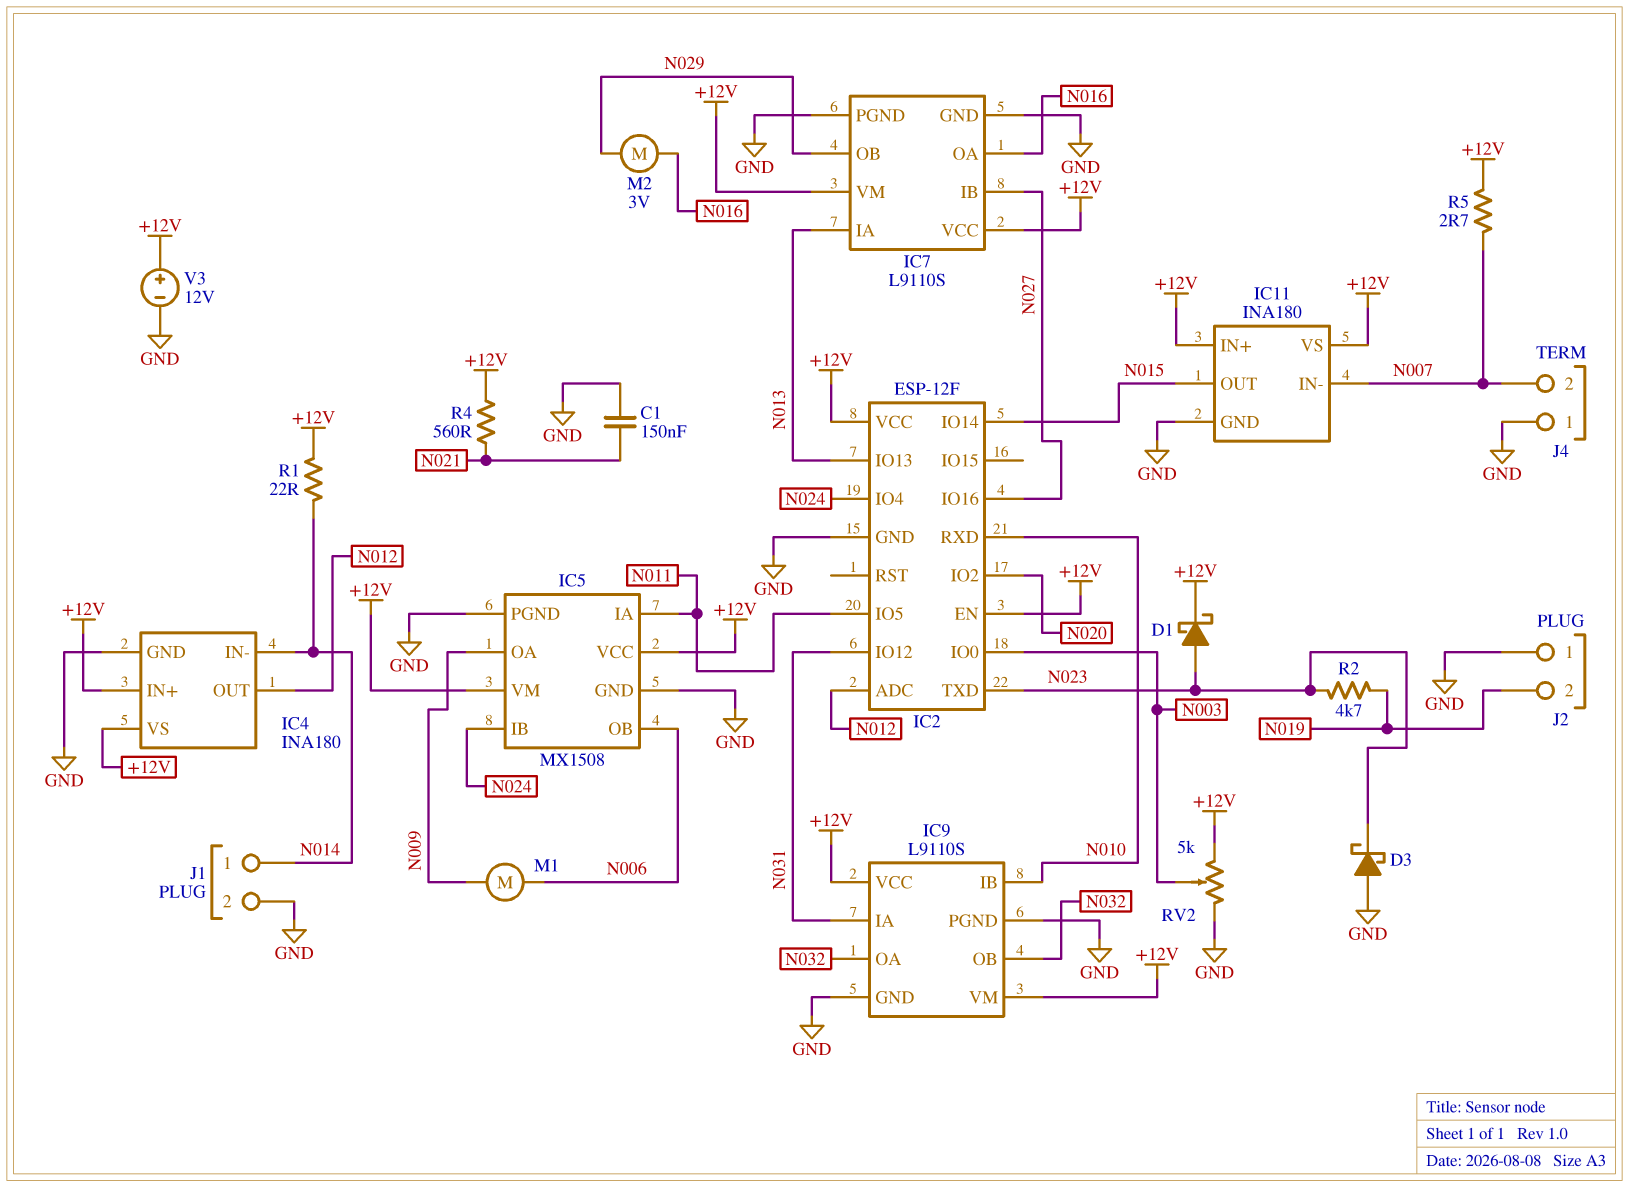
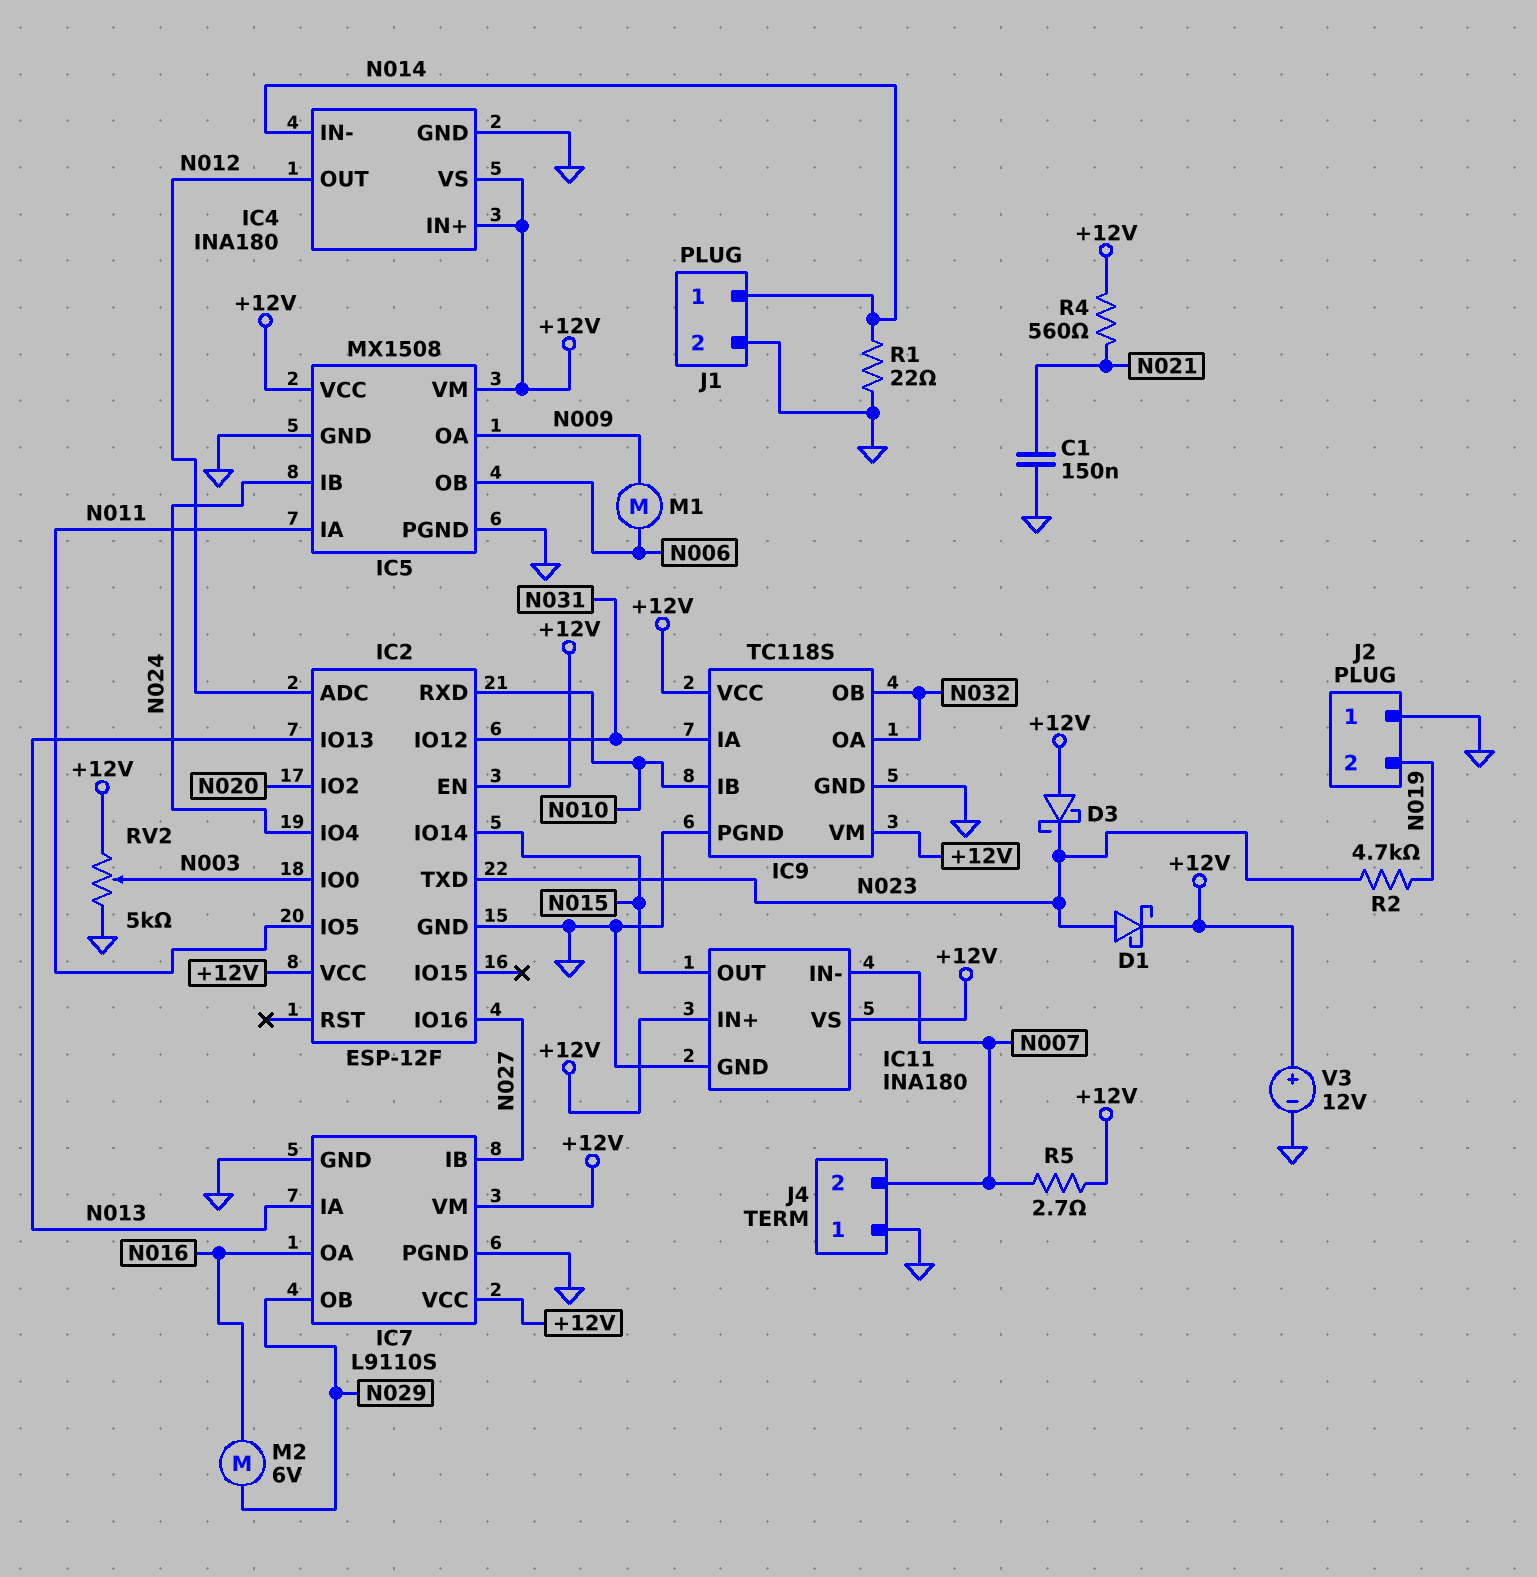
D3: schottky (A GND, K N023) -> schottky (A +12V, K N023)
IC9: L9110S -> TC118S
M2: motor 3V (N016, N029) -> motor 6V (N016, N029)
R1: 22 (+12V, N014) -> 22 (GND, N014)

